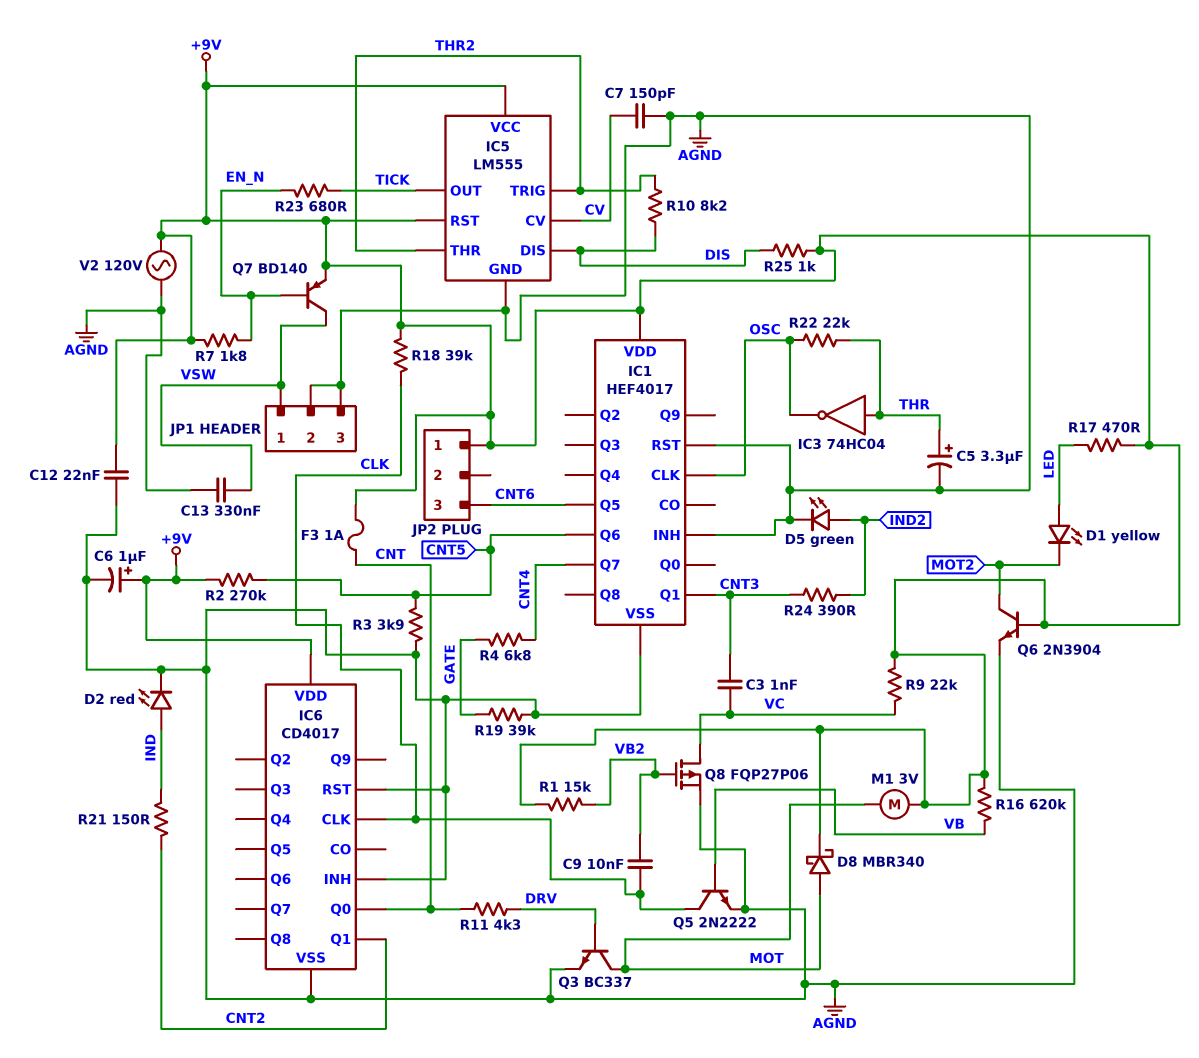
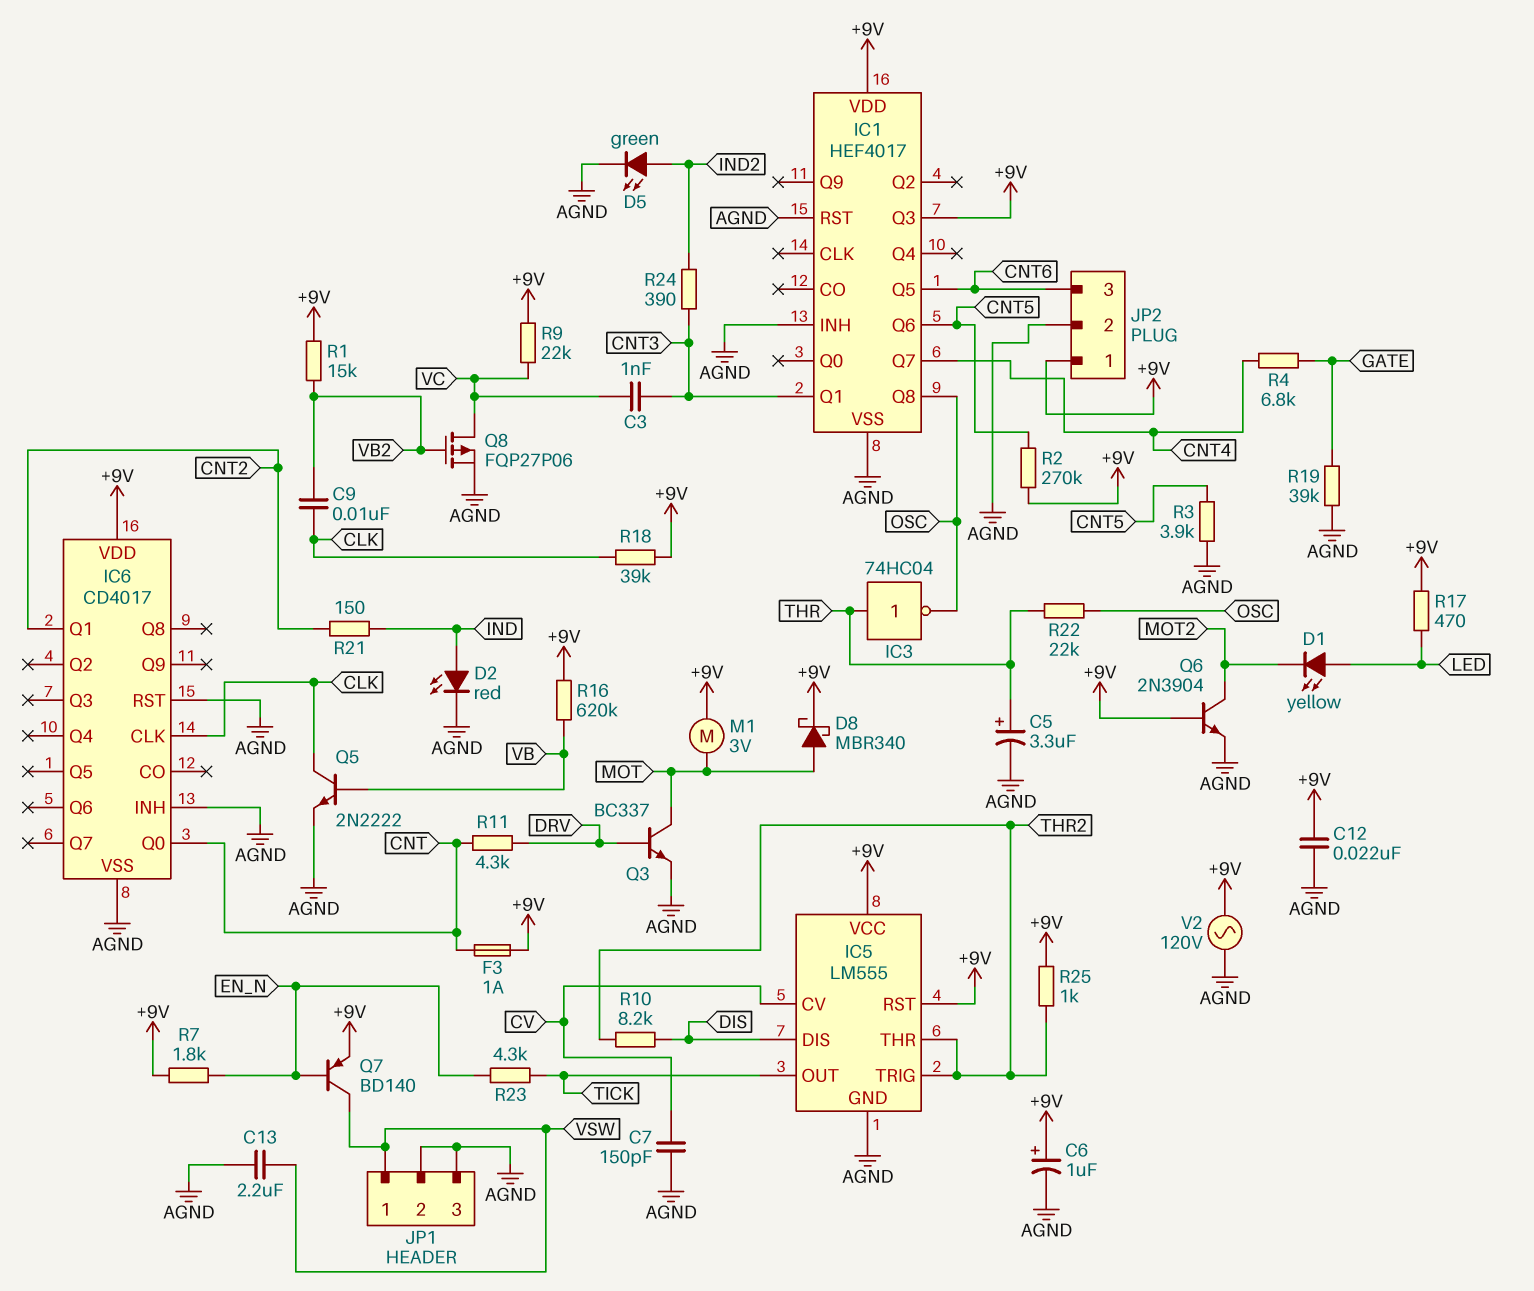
C13: 330nF (AGND, VSW) -> 2.2uF (AGND, VSW)
IC1 pin CLK: OSC -> none
IC1 pin Q3: none -> +9V
IC1 pin Q8: none -> OSC
JP2 pin 2: none -> AGND
R23: 680 (EN_N, TICK) -> 4.3k (EN_N, TICK)
R25: 1k (+9V, DIS) -> 1k (+9V, THR2)

